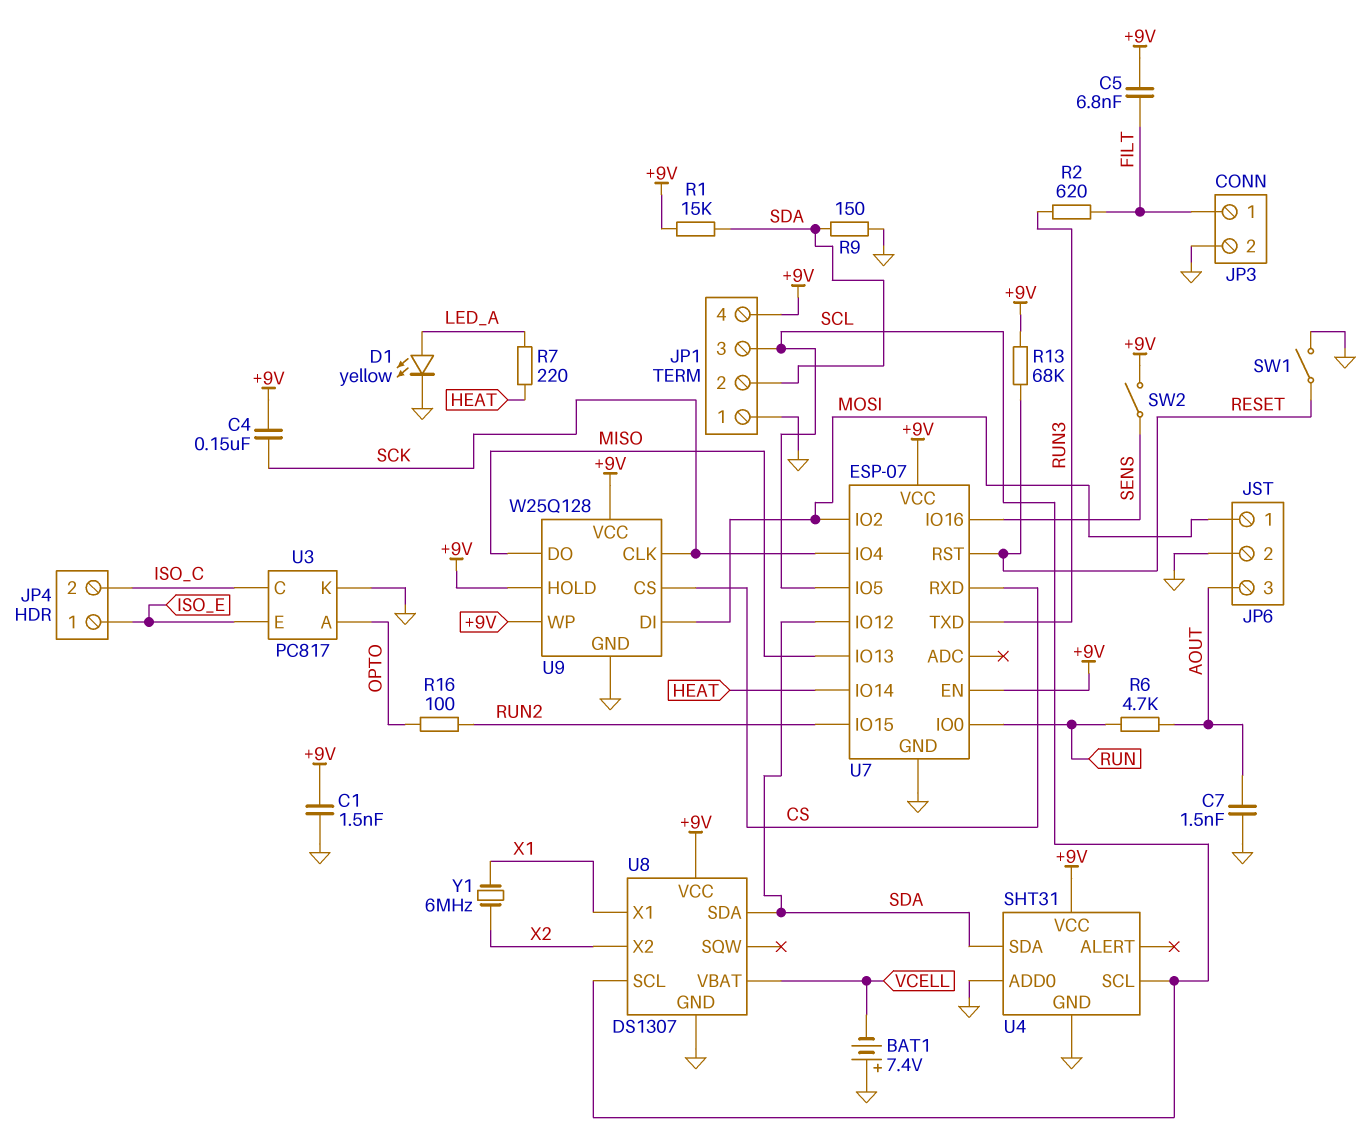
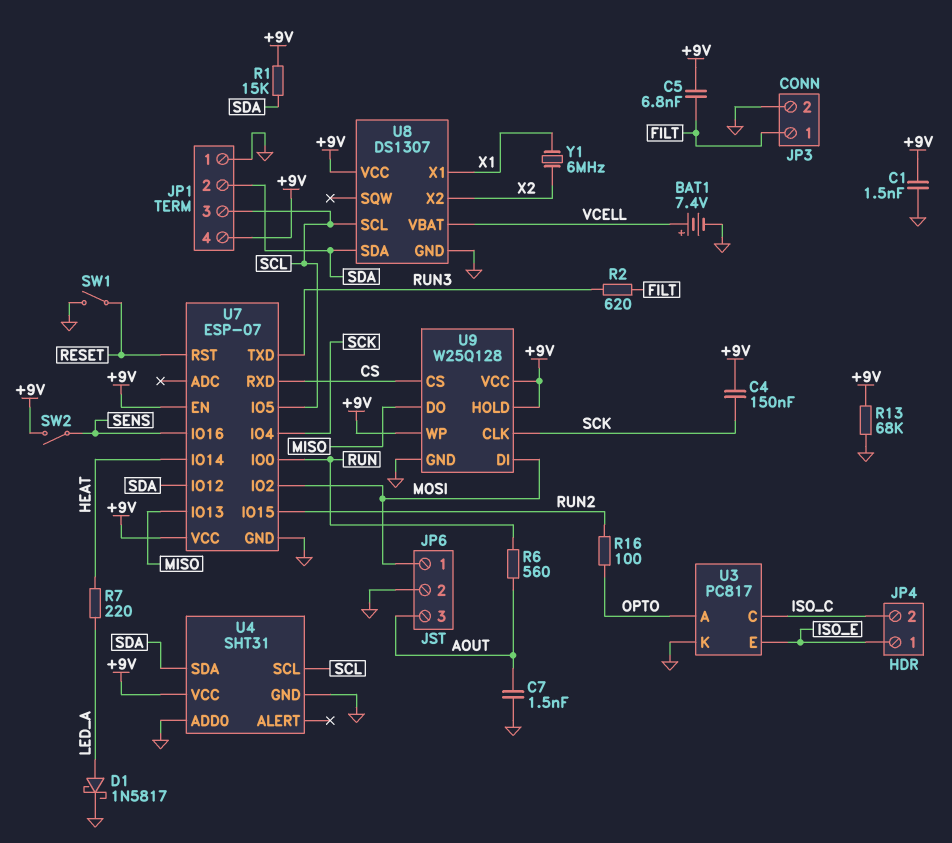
BAT1: 7.4V (plus GND, minus VCELL) -> 7.4V (plus VCELL, minus GND)
D1: LED yellow (A LED_A, K GND) -> schottky 1N5817 (A LED_A, K GND)
R6: 4.7k (AOUT, RUN) -> 560 (AOUT, RUN)
R9: 150 (GND, SDA) -> none
R13: 68k (+9V, RESET) -> 68k (+9V, GND)

